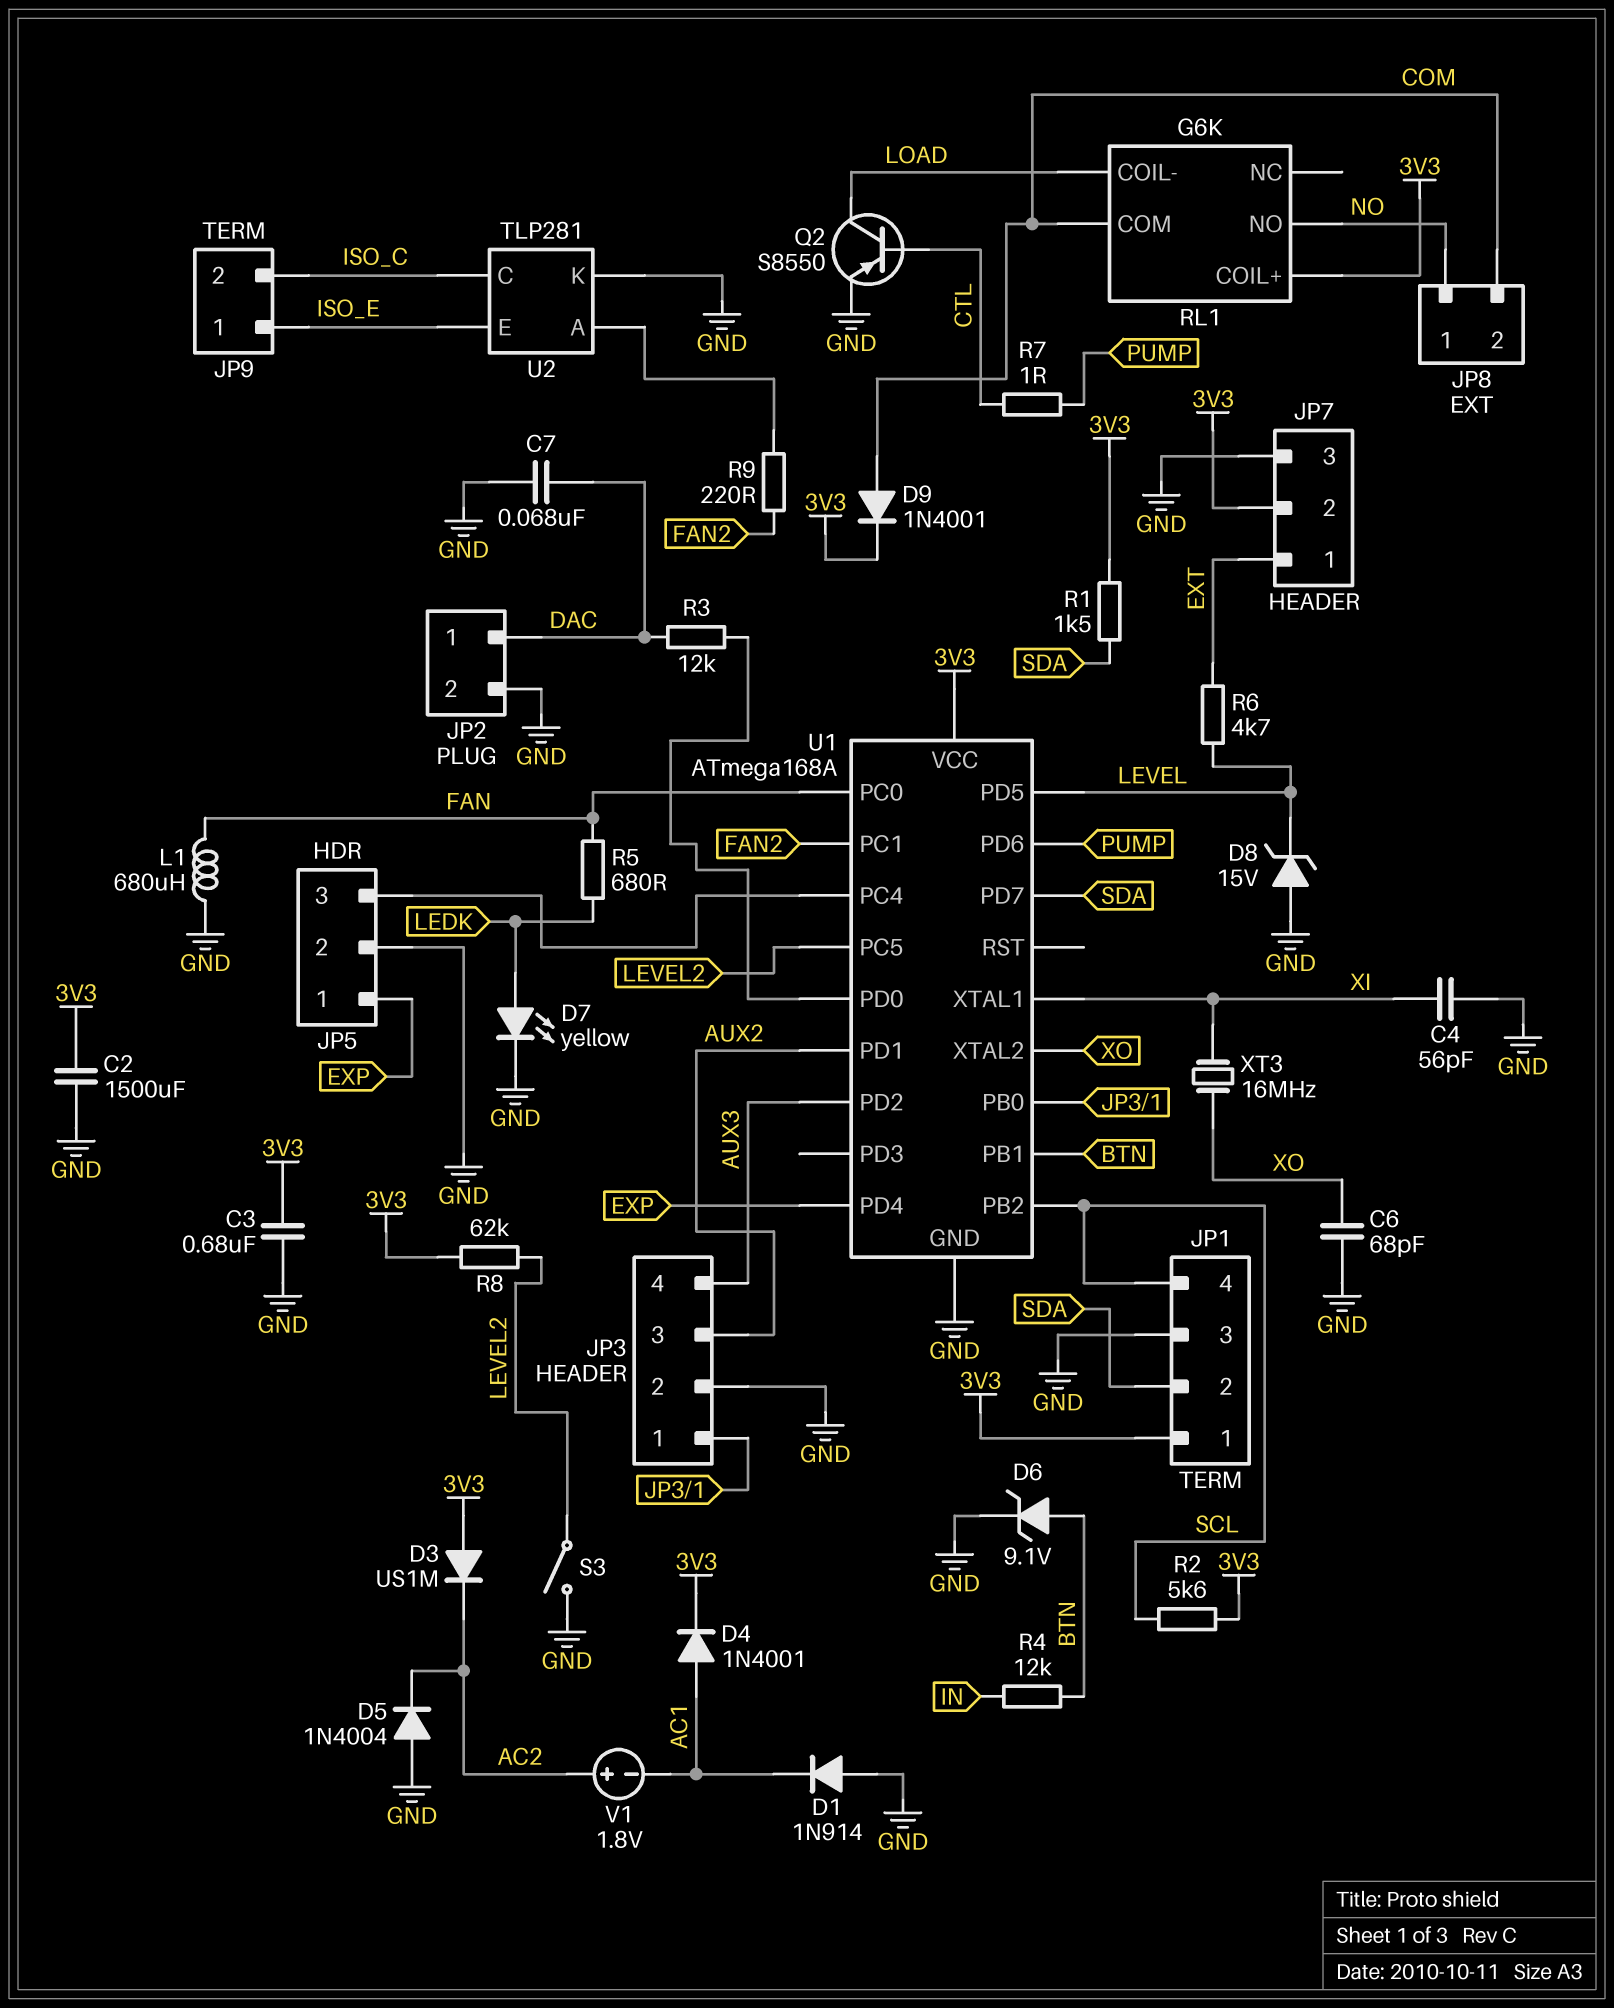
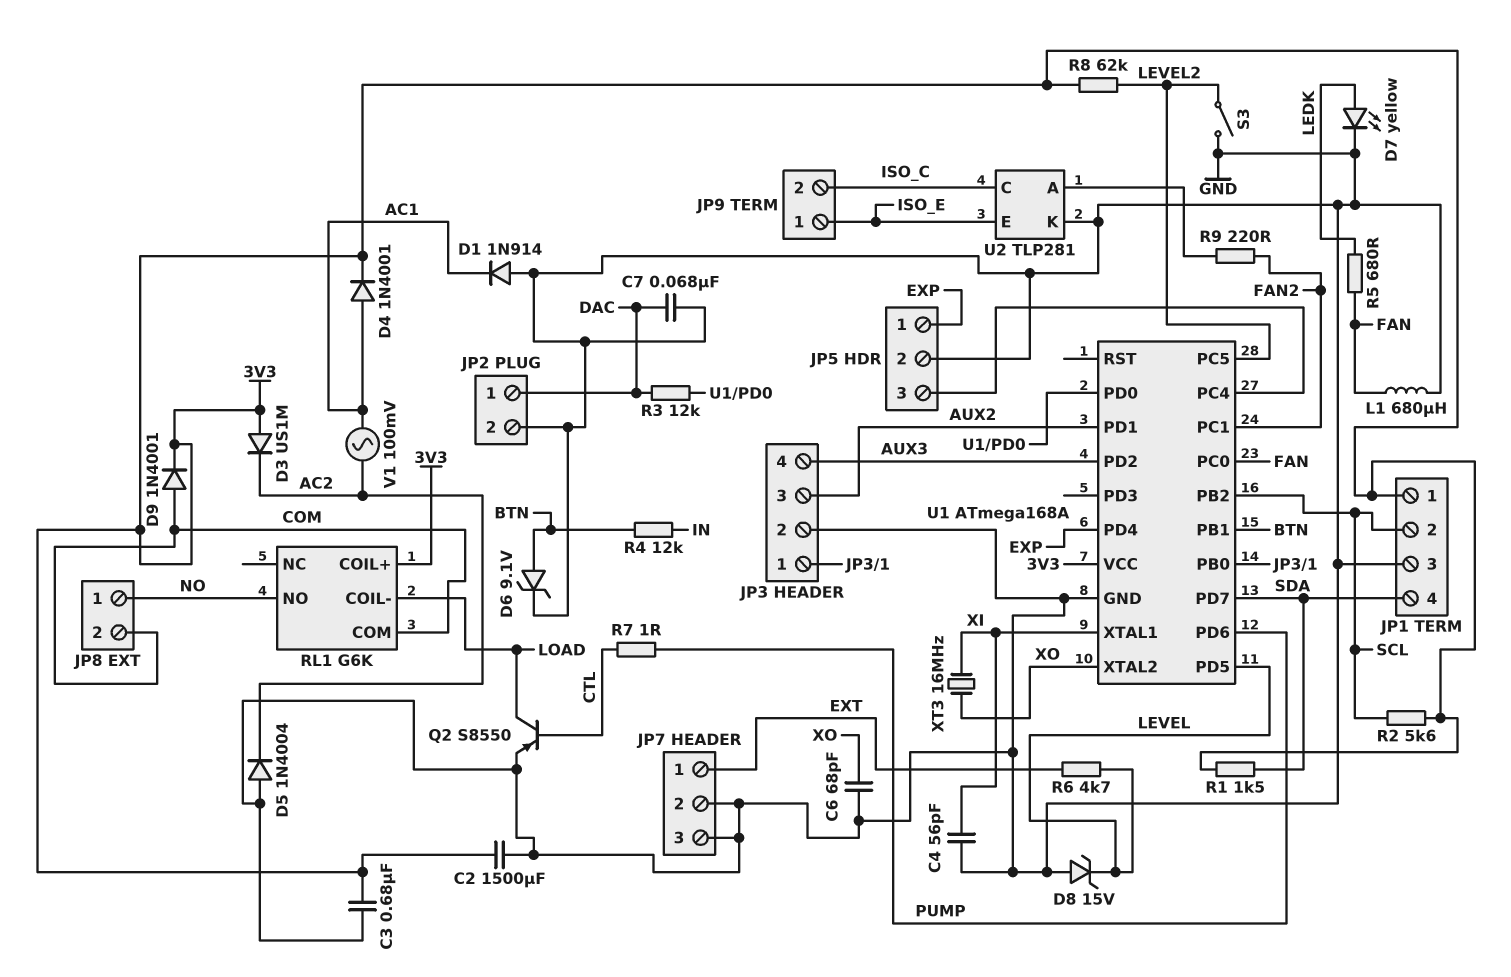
JP1 pin 2: SDA -> SCL
JP1 pin 4: SCL -> SDA
JP7 pin 2: 3V3 -> GND
V1: 1.8V (plus AC2, minus AC1) -> AC 100mV (AC1, AC2)

